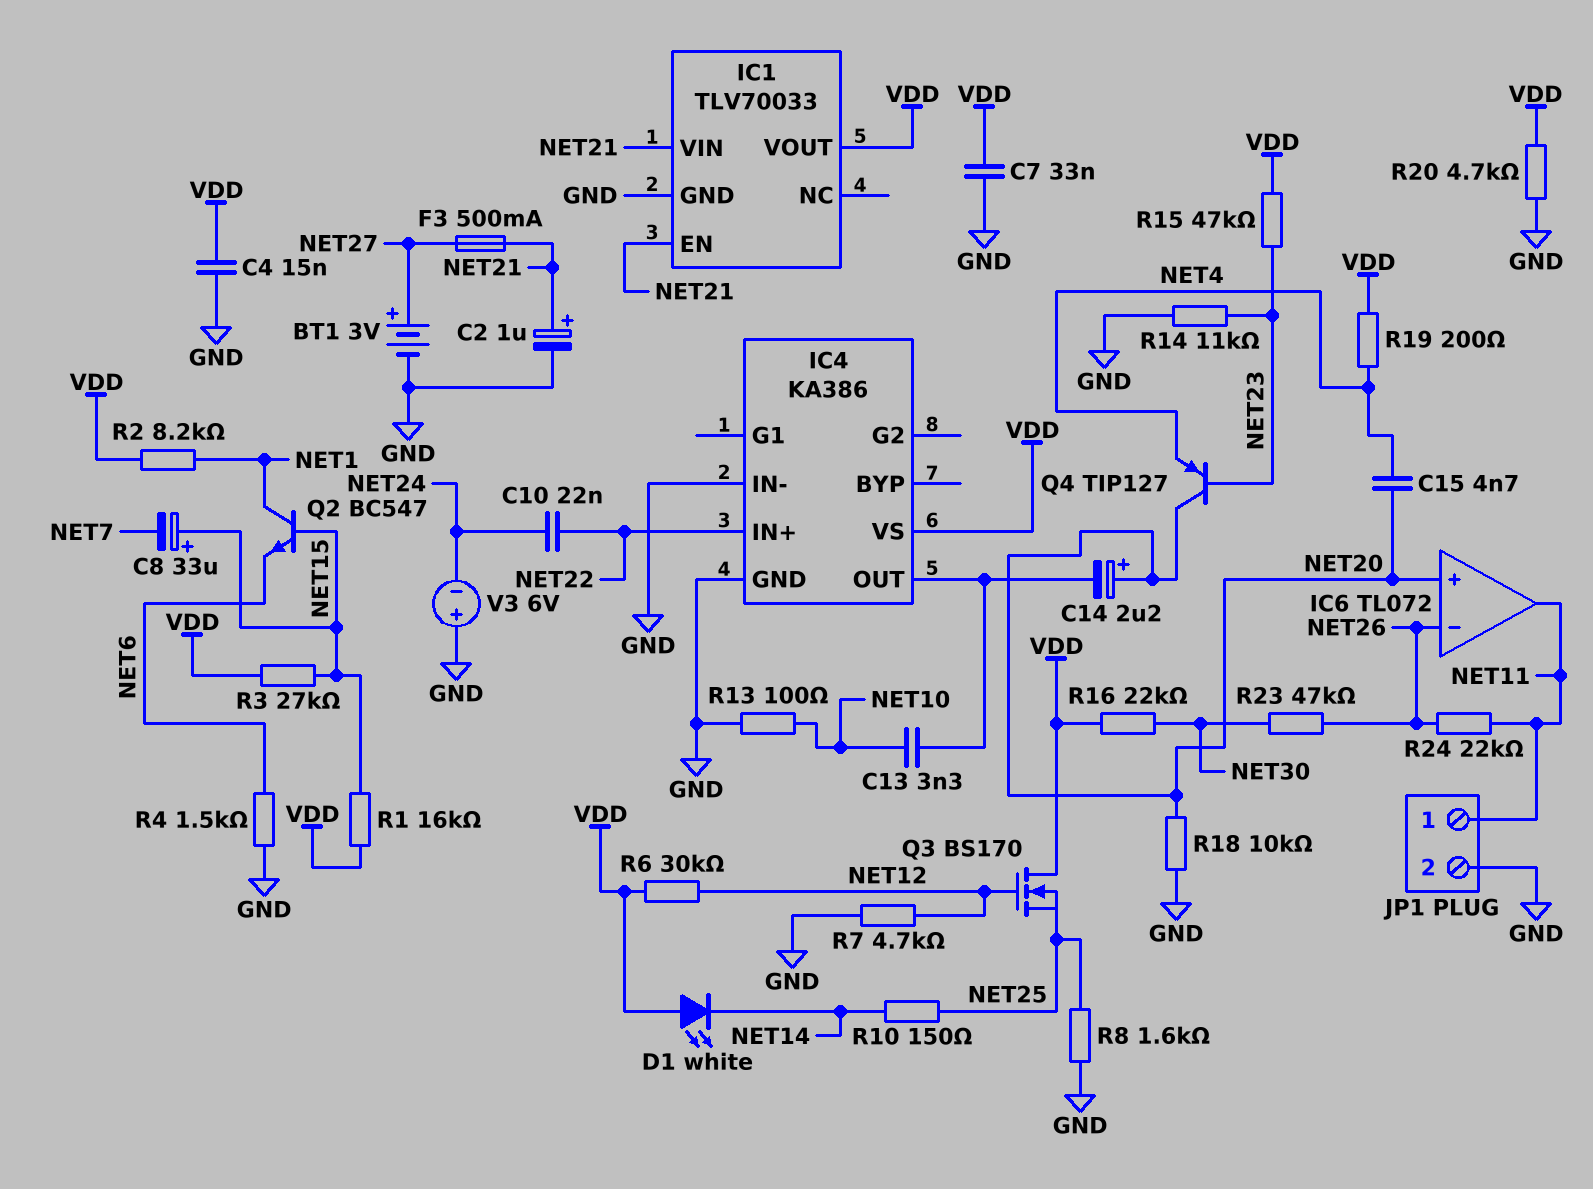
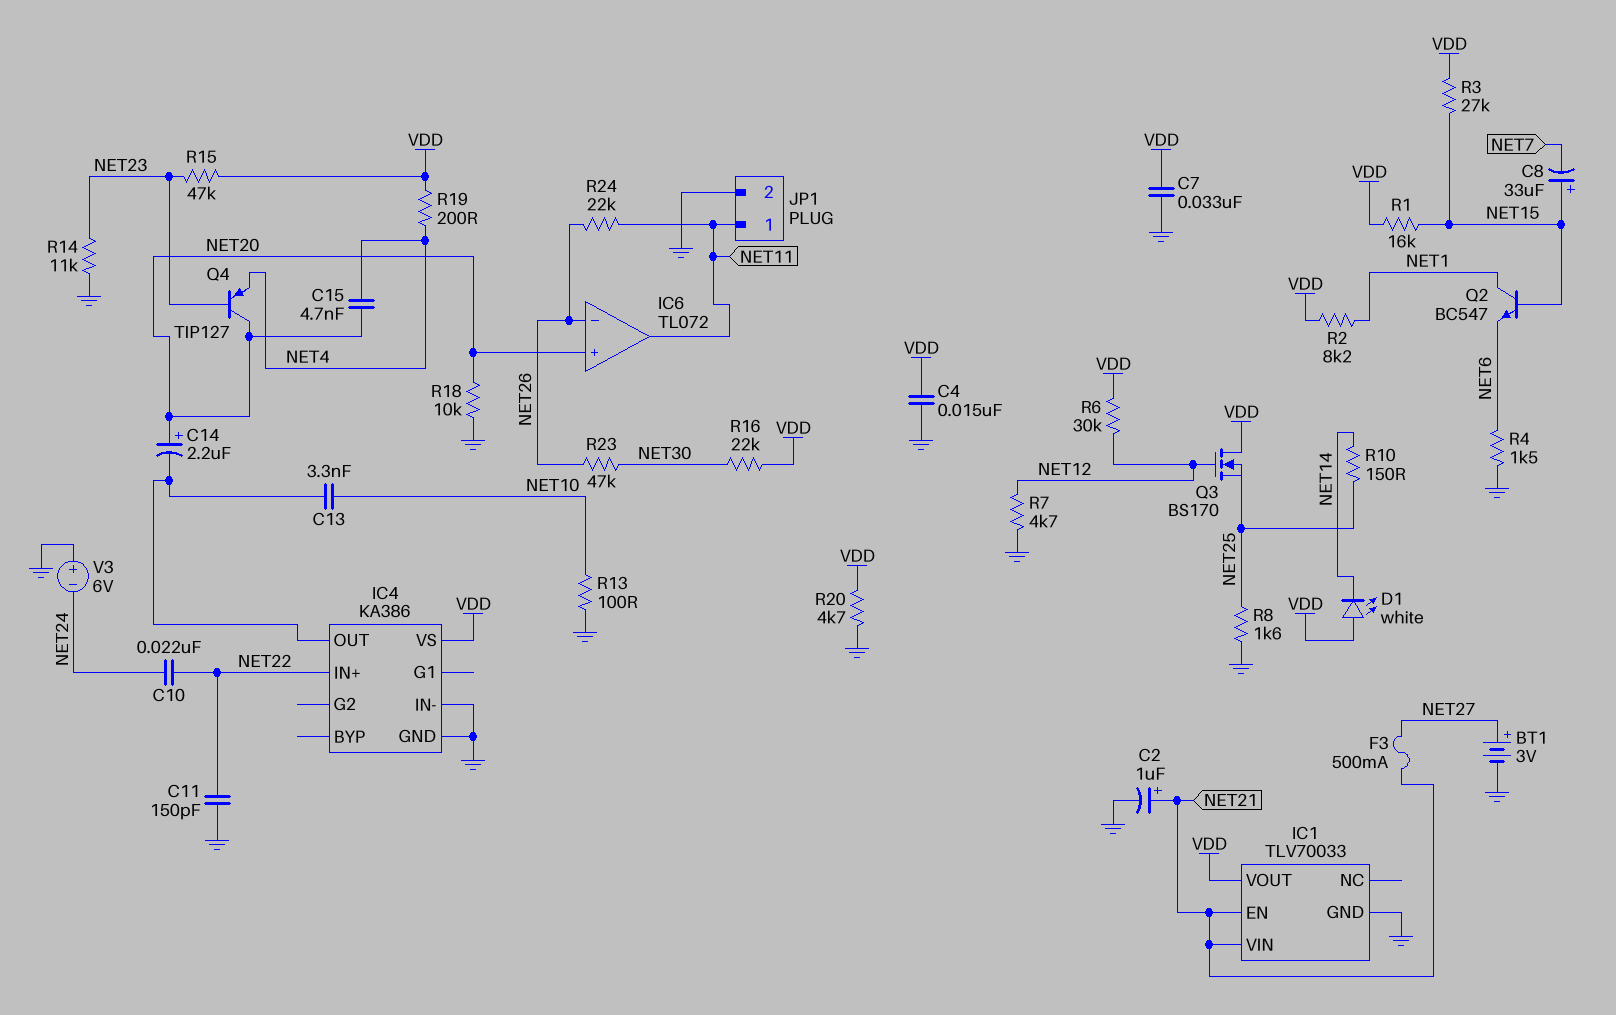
C11: none -> 150pF (GND, NET22)

